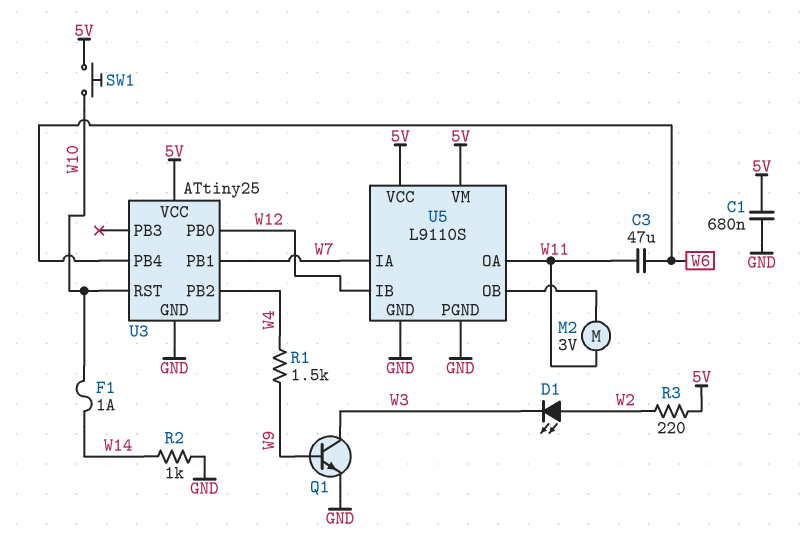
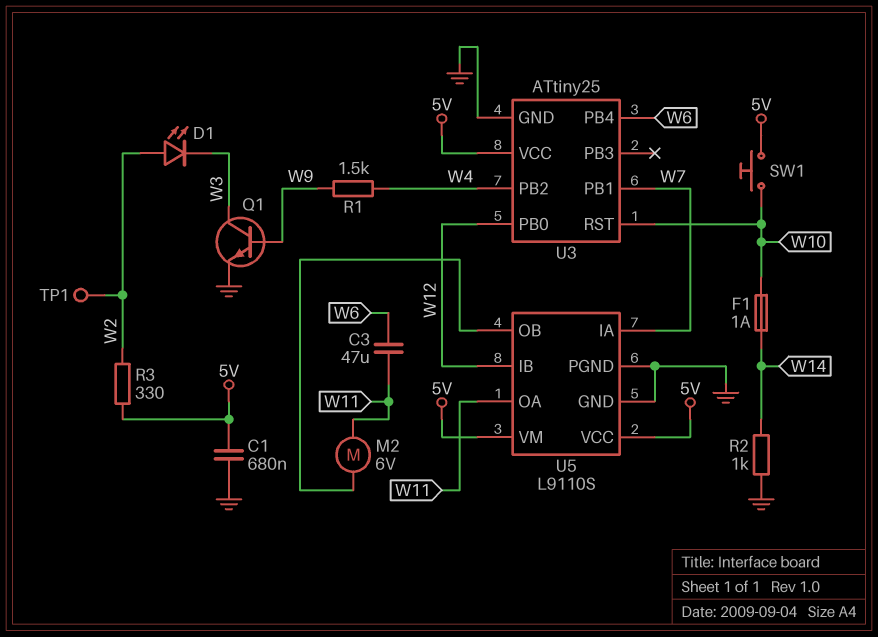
M2: motor 3V (U5/OB, W11) -> motor 6V (U5/OB, W11)
R3: 220 (5V, W2) -> 330 (5V, W2)
TP1: none -> test point (W2)

